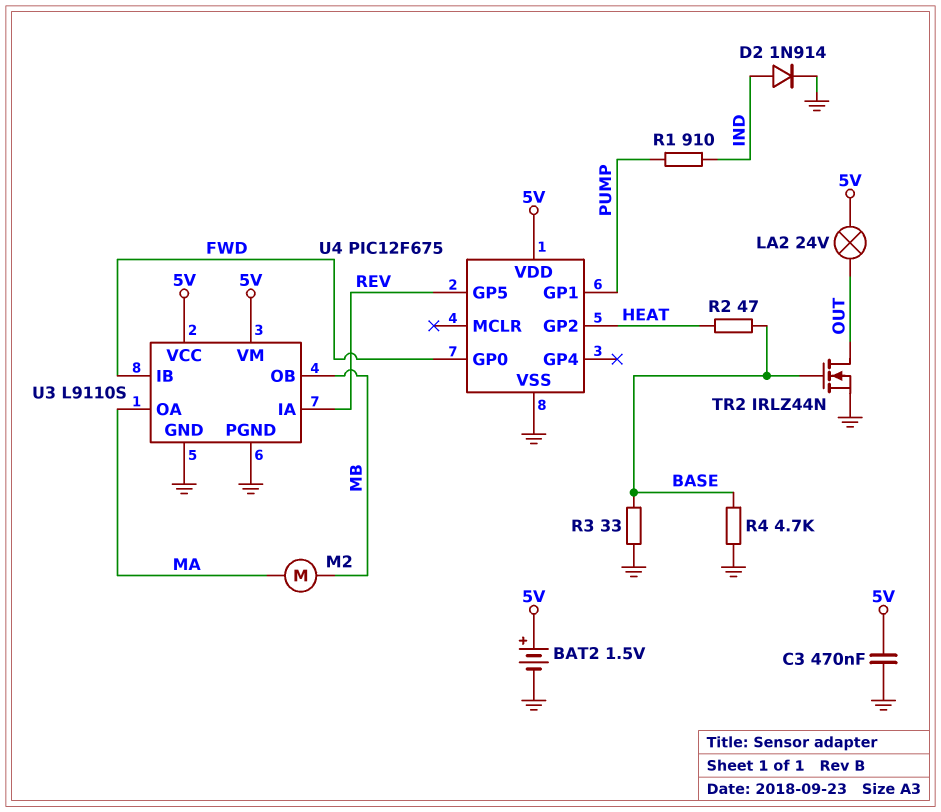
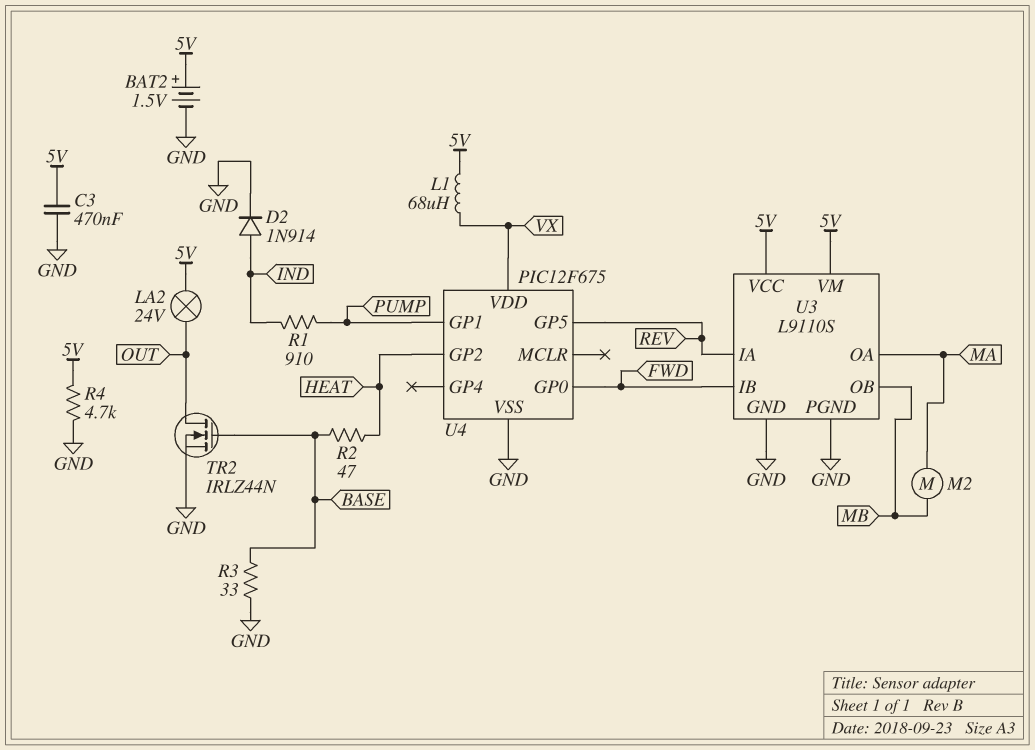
L1: none -> 68uH (5V, VX)
R4: 4.7k (BASE, GND) -> 4.7k (5V, GND)
U4 pin VDD: 5V -> VX

